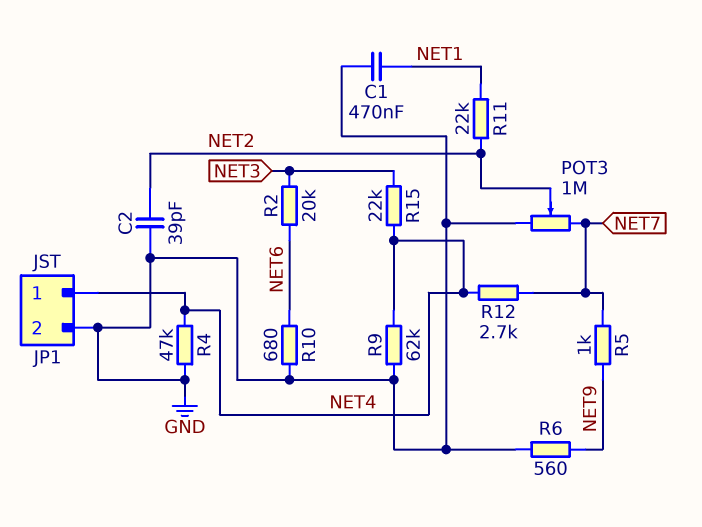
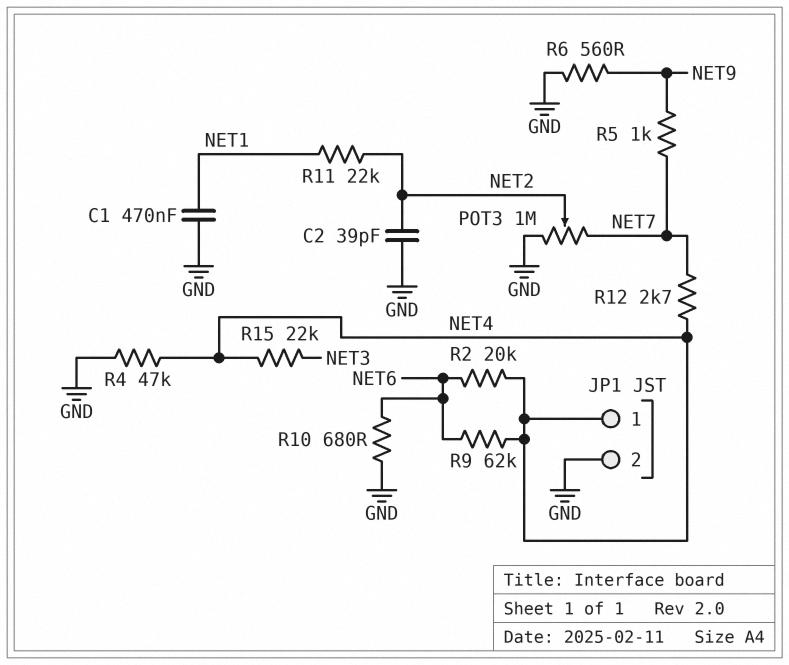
R2: 20k (NET3, NET6) -> 20k (NET4, NET6)
R9: 62k (GND, NET4) -> 62k (NET4, NET6)

